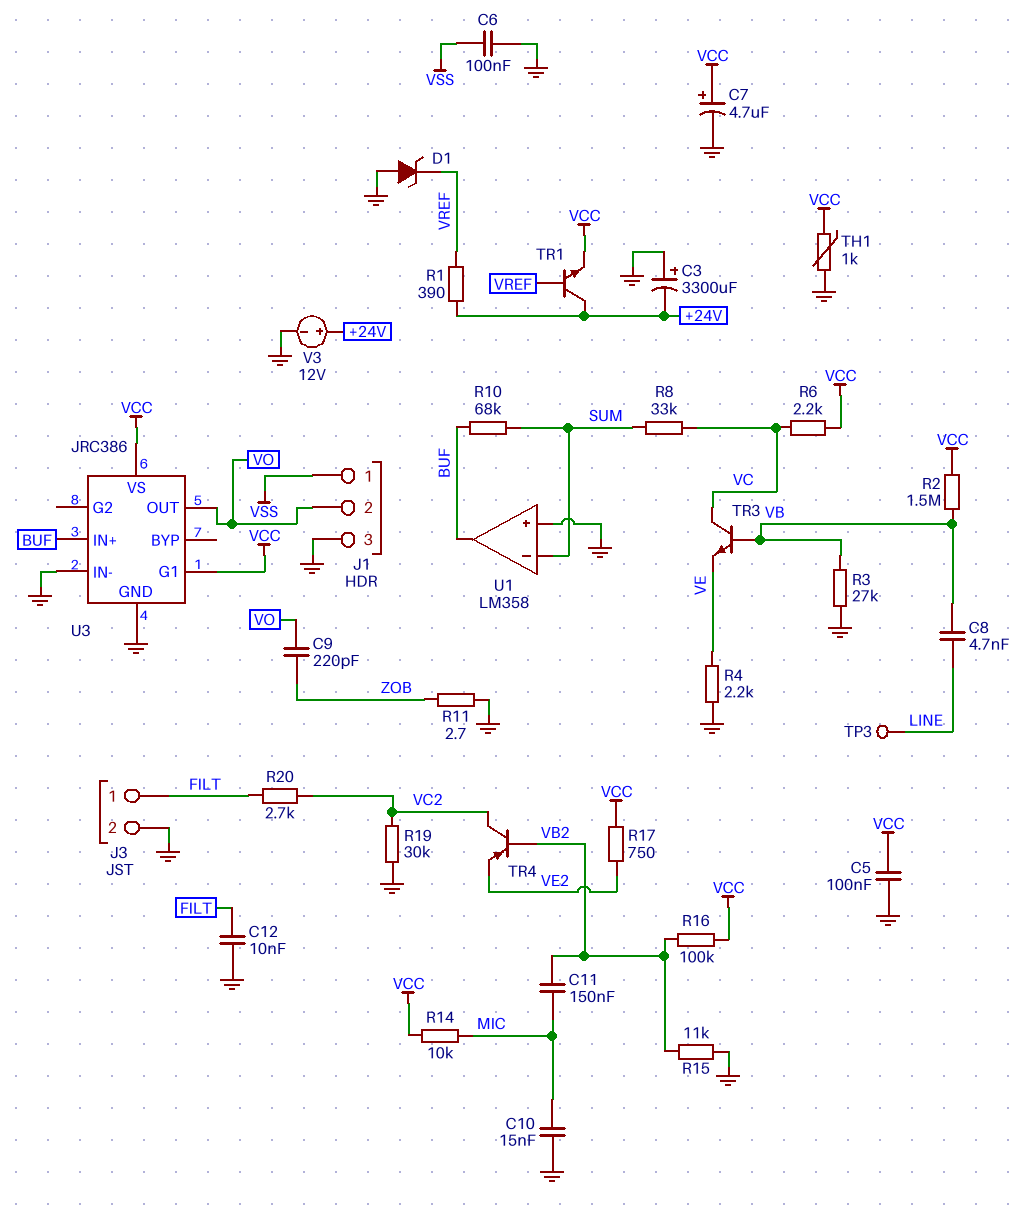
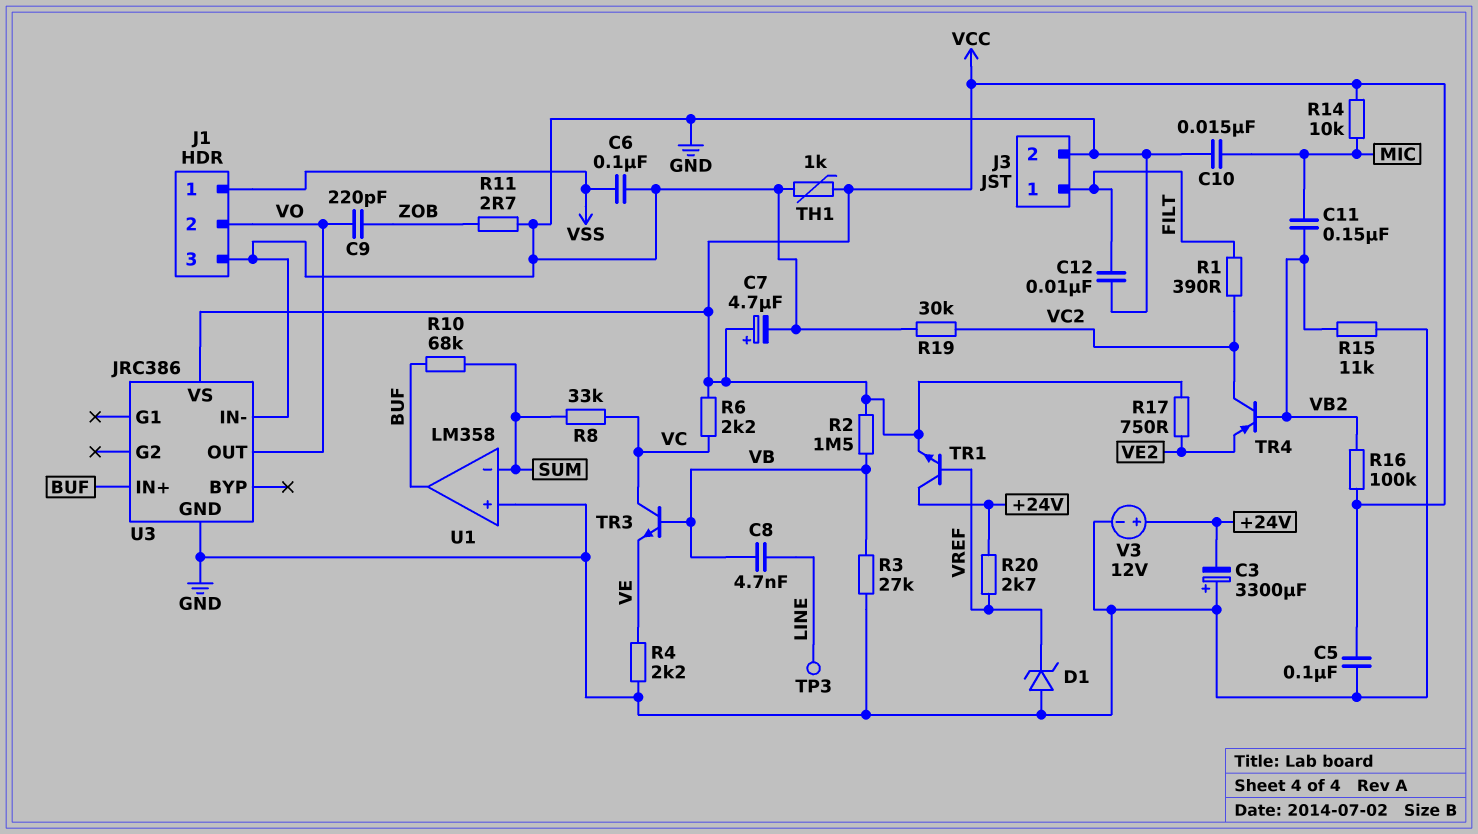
R1: 390 (+24V, VREF) -> 390 (FILT, VC2)
R20: 2.7k (FILT, VC2) -> 2.7k (+24V, VREF)
U3 pin G1: VCC -> none

